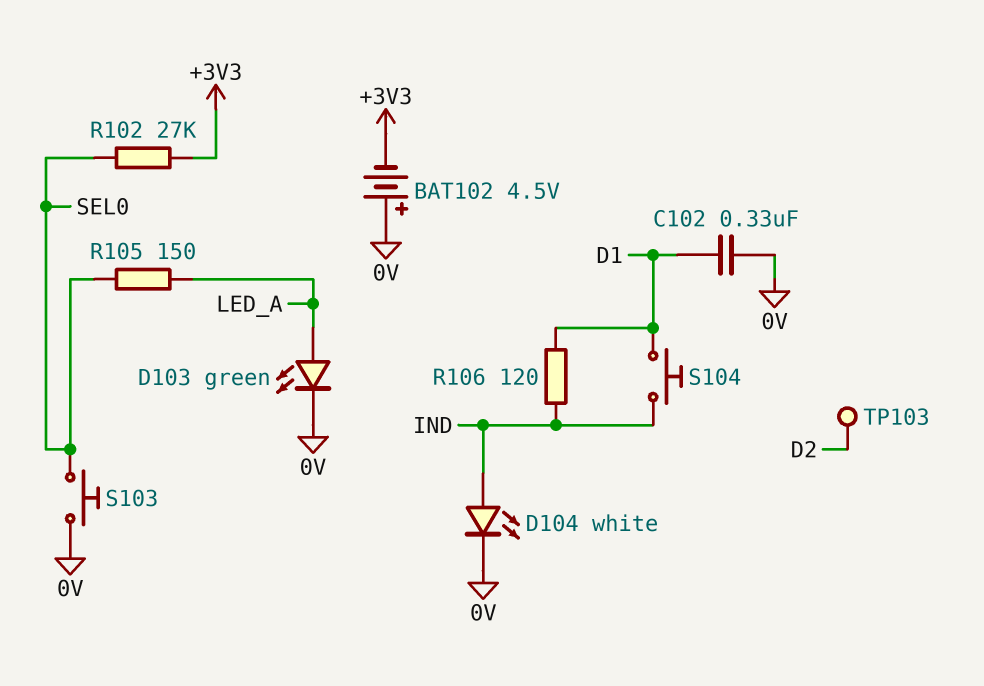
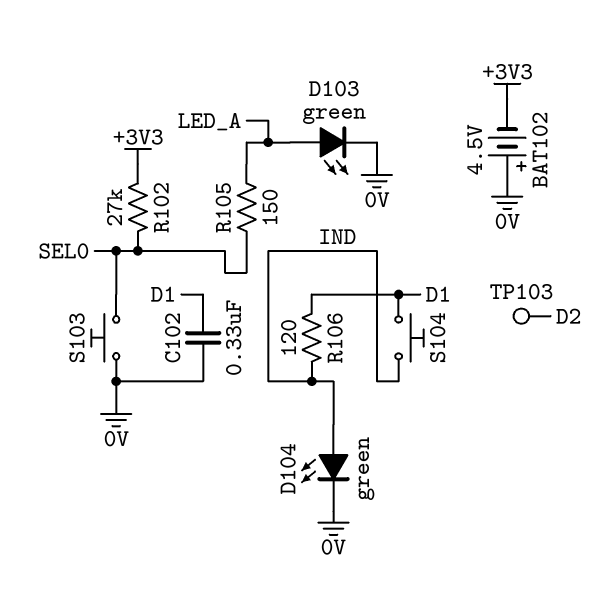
D104: LED white (A IND, K 0V) -> LED green (A IND, K 0V)

